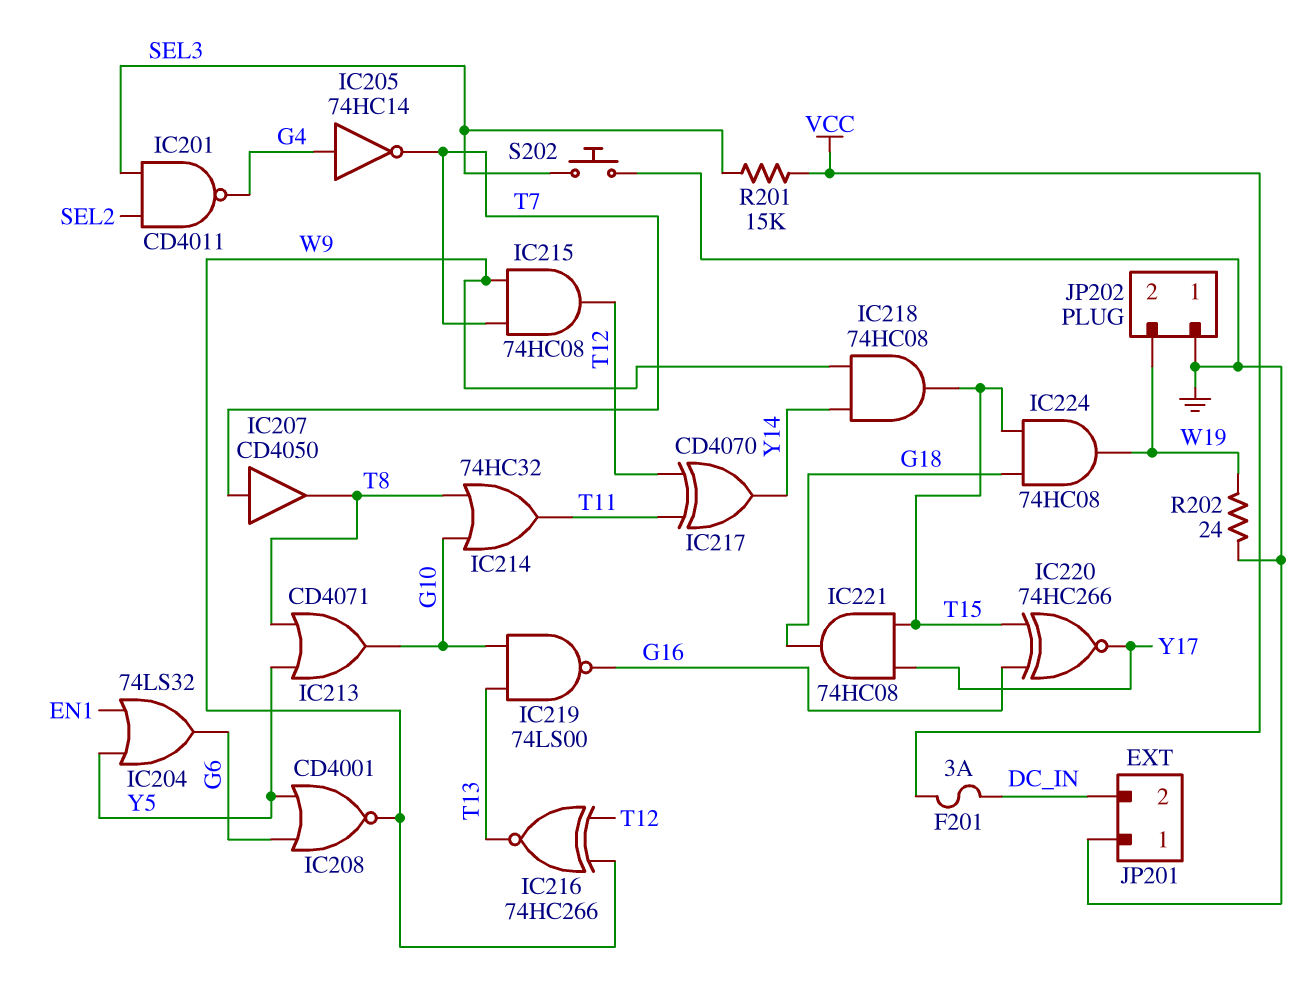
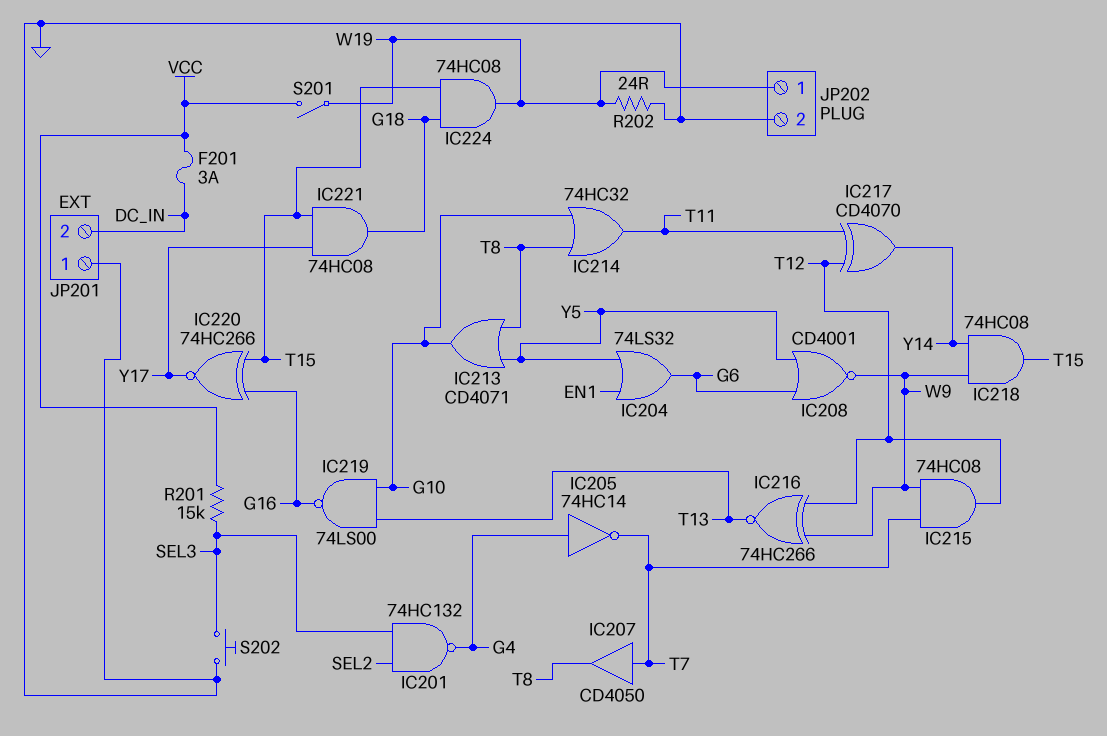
IC201: NAND CD4011 (in SEL2, in SEL3, out G4) -> NAND 74HC132 (in SEL2, in SEL3, out G4)
JP202 pin 1: GND -> W19
JP202 pin 2: W19 -> GND
S201: none -> switch (VCC, W19)

